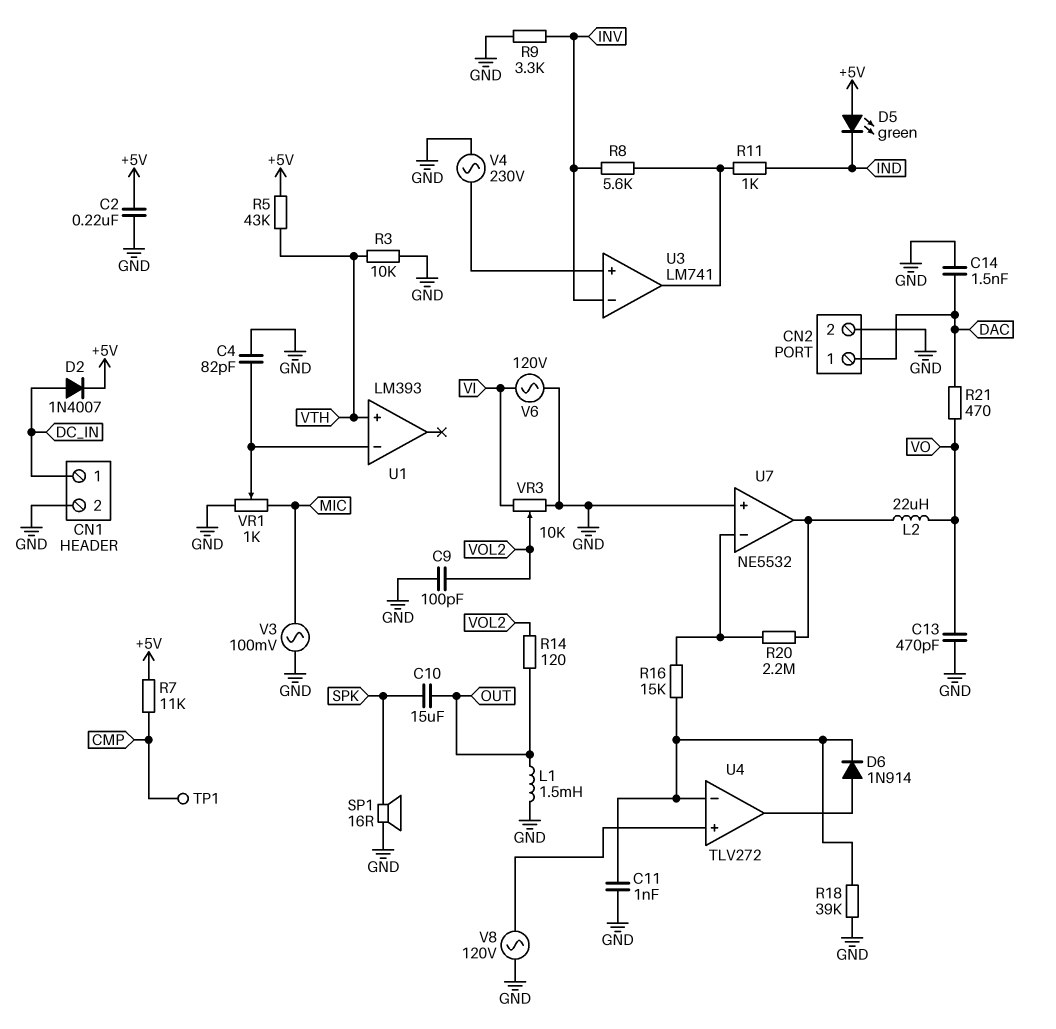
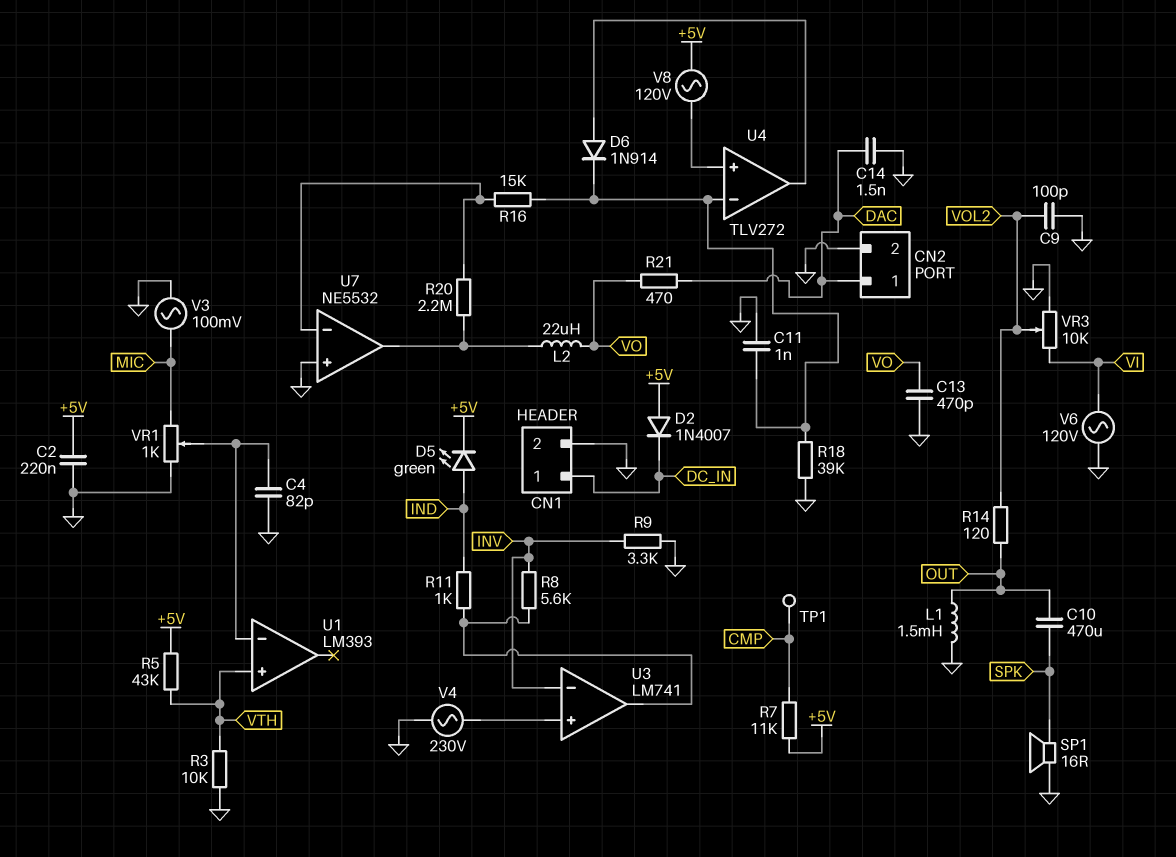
C10: 15uF (OUT, SPK) -> 470uF (OUT, SPK)
D2: diode 1N4007 (A DC_IN, K +5V) -> diode 1N4007 (A +5V, K DC_IN)
D5: LED green (A +5V, K IND) -> LED green (A IND, K +5V)
V8: AC 120V (GND, U4/in+) -> AC 120V (+5V, U4/in+)

